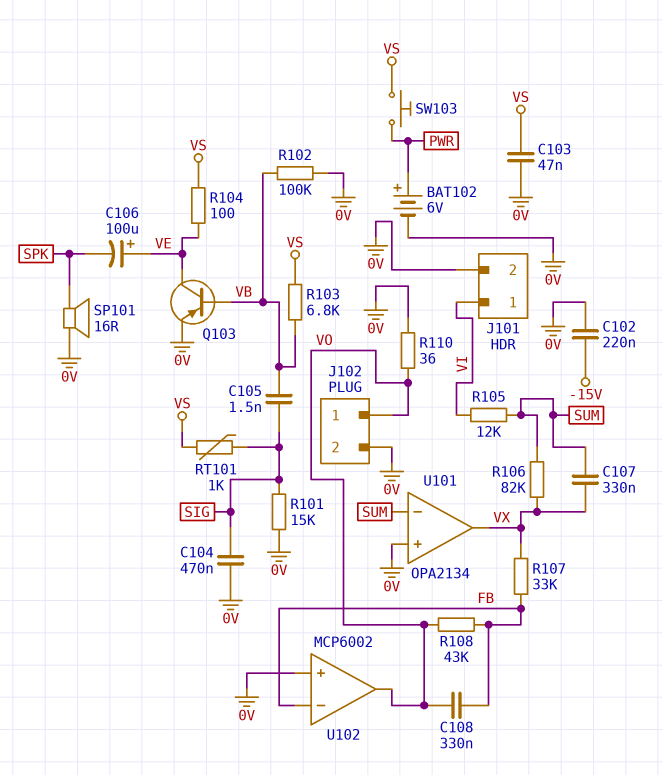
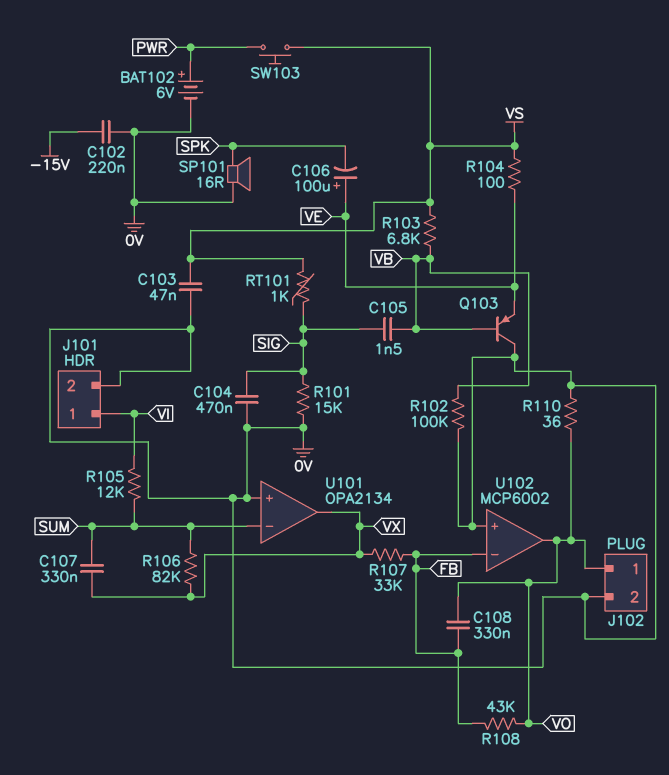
Q103: PNP (B VB, C VE, E 0V) -> PNP (B VB, C 0V, E VE)

